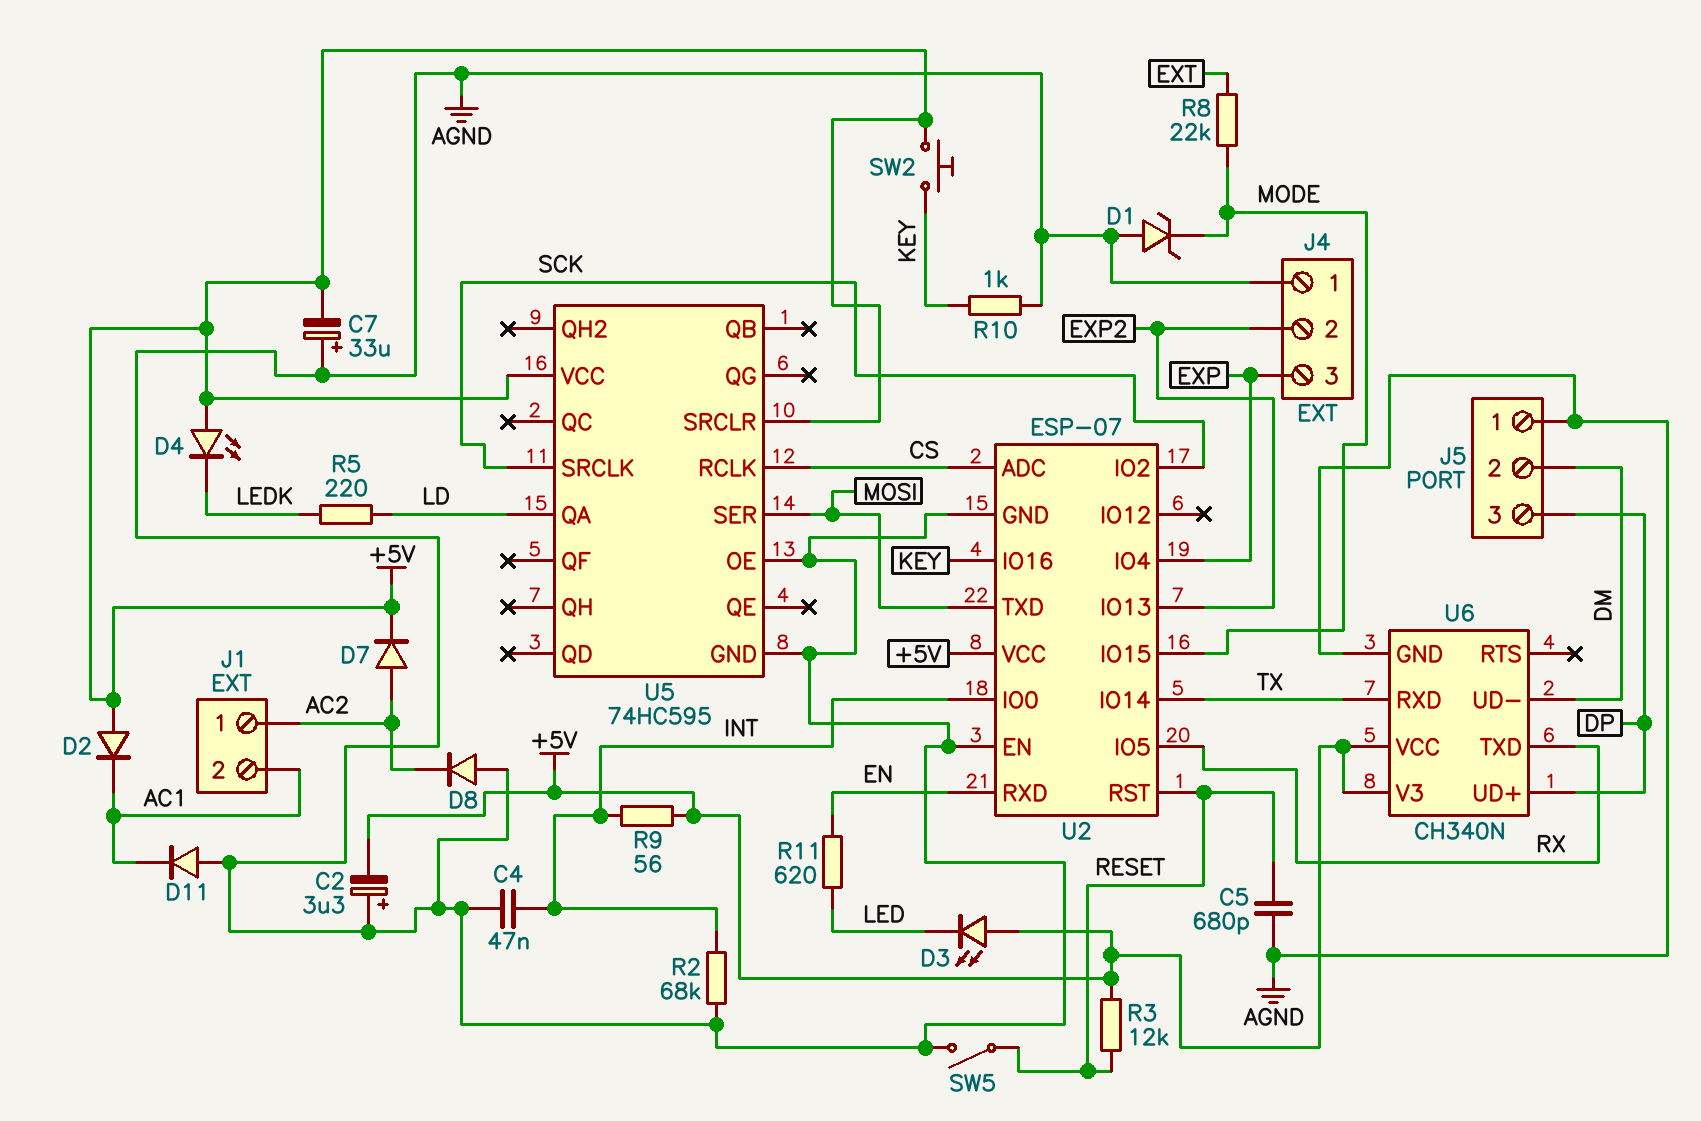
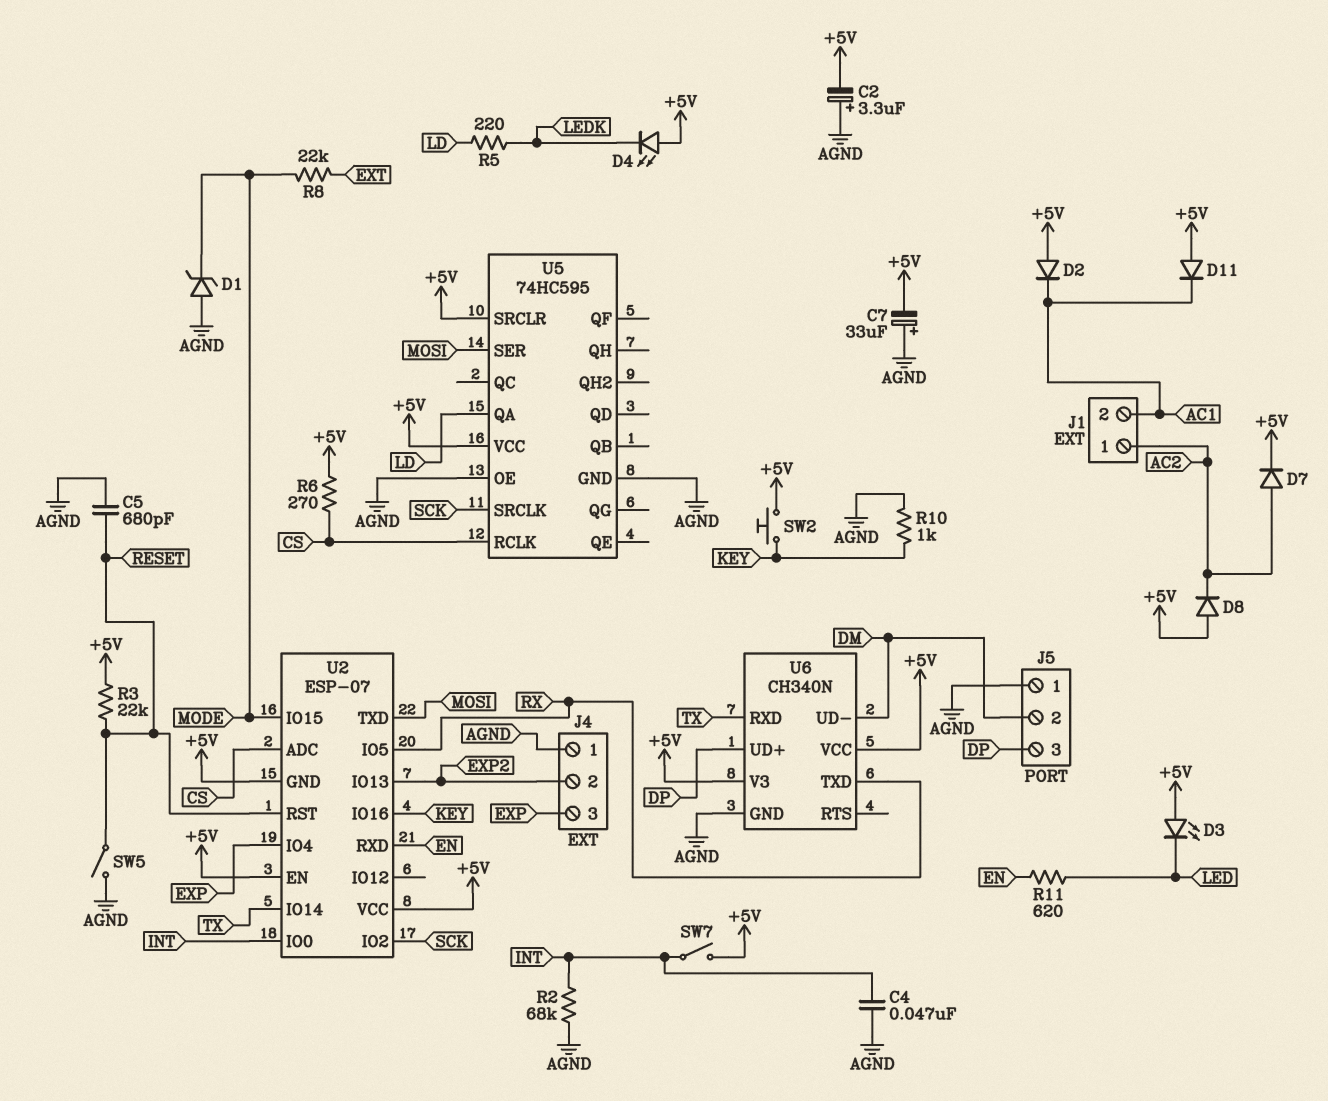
D8: diode (A AGND, K AC2) -> diode (A +5V, K AC2)
D11: diode (A AGND, K AC1) -> diode (A +5V, K AC1)
R3: 12k (+5V, RESET) -> 22k (+5V, RESET)
R6: none -> 270 (+5V, CS)
R9: 56 (+5V, INT) -> none
SW7: none -> switch (+5V, INT)
U2 pin EN: AGND -> +5V
U2 pin GND: AGND -> +5V

